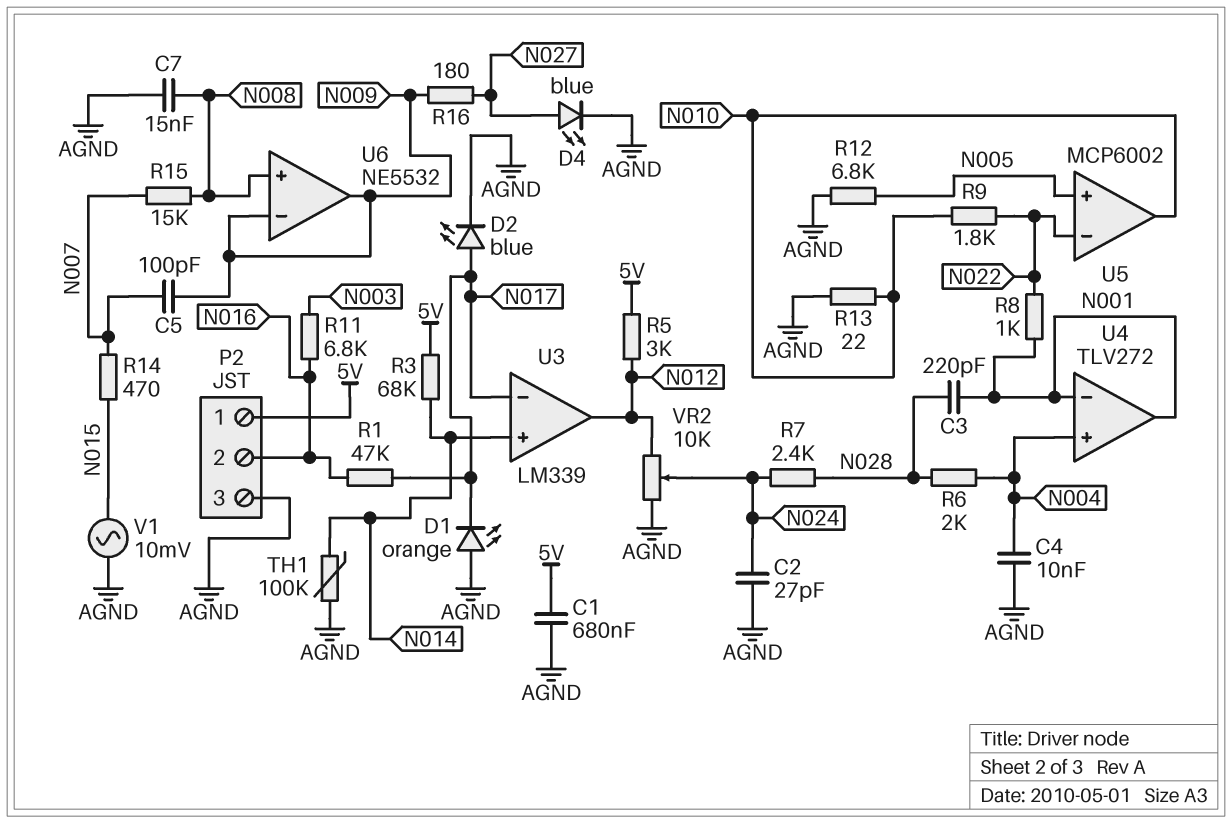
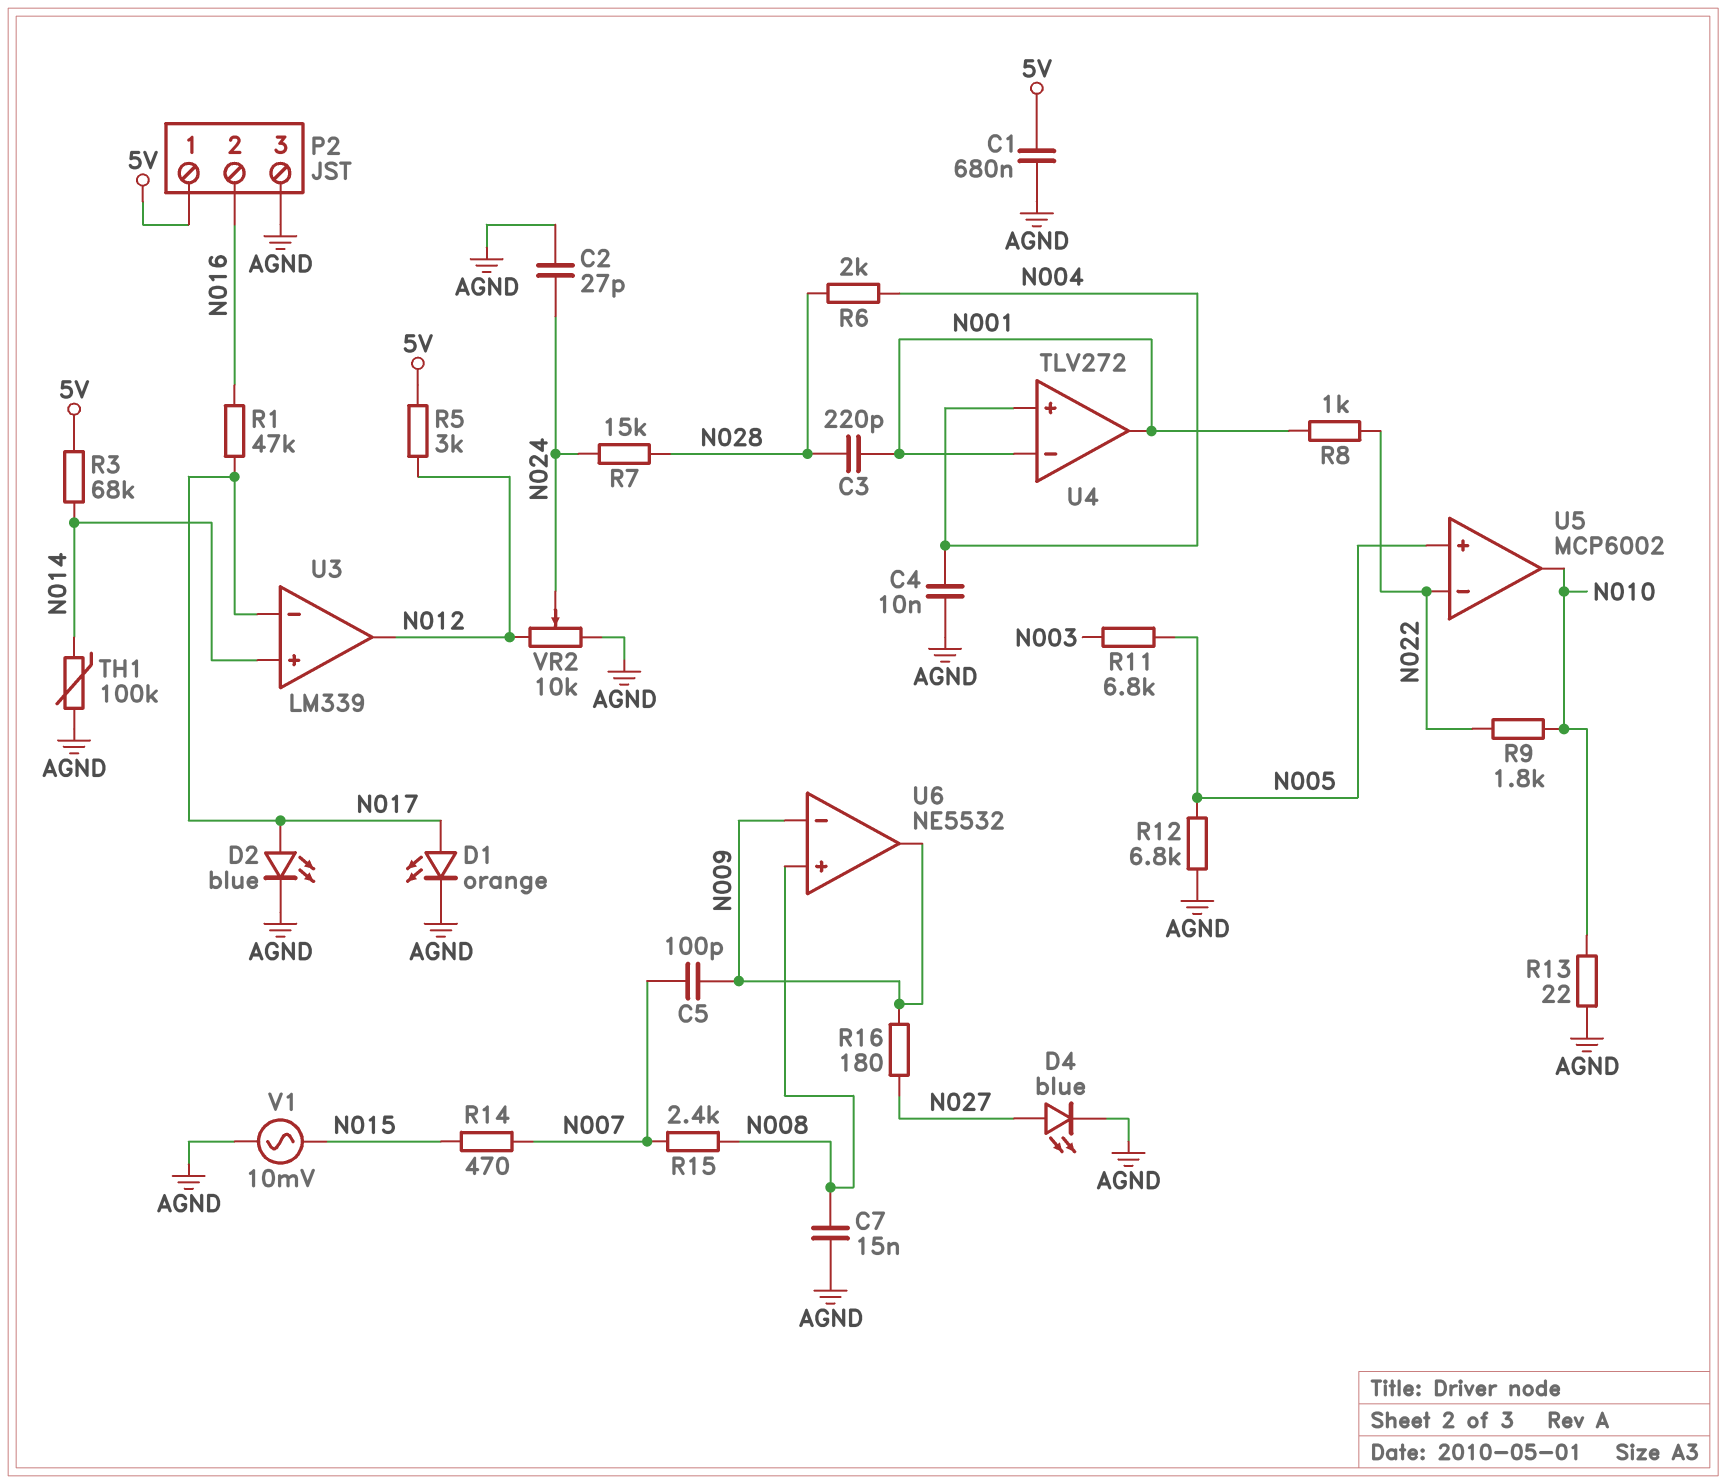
D1: LED orange (A AGND, K N017) -> LED orange (A N017, K AGND)
R7: 2.4k (N024, N028) -> 15k (N024, N028)
R11: 6.8k (N003, N016) -> 6.8k (N003, N005)
R15: 15k (N007, N008) -> 2.4k (N007, N008)

